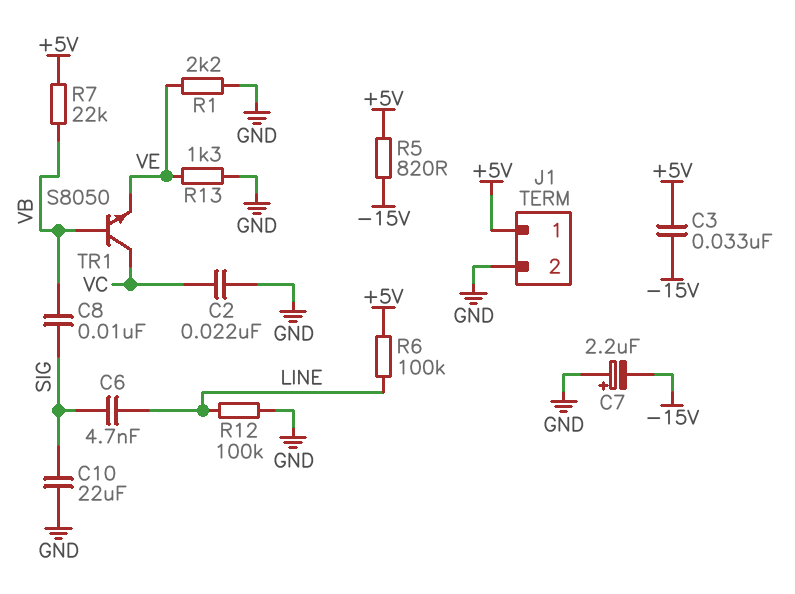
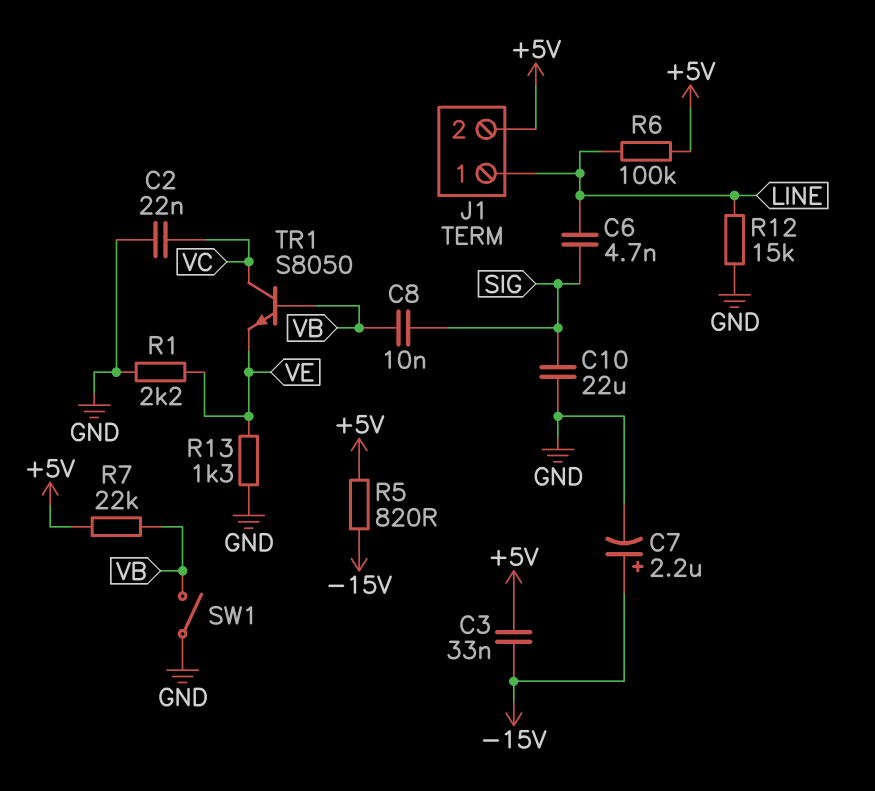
C7: 2.2uF (plus GND, minus -15V) -> 2.2uF (plus -15V, minus GND)
J1 pin 1: +5V -> LINE
J1 pin 2: GND -> +5V
R12: 100k (GND, LINE) -> 15k (GND, LINE)
SW1: none -> switch (GND, VB)

